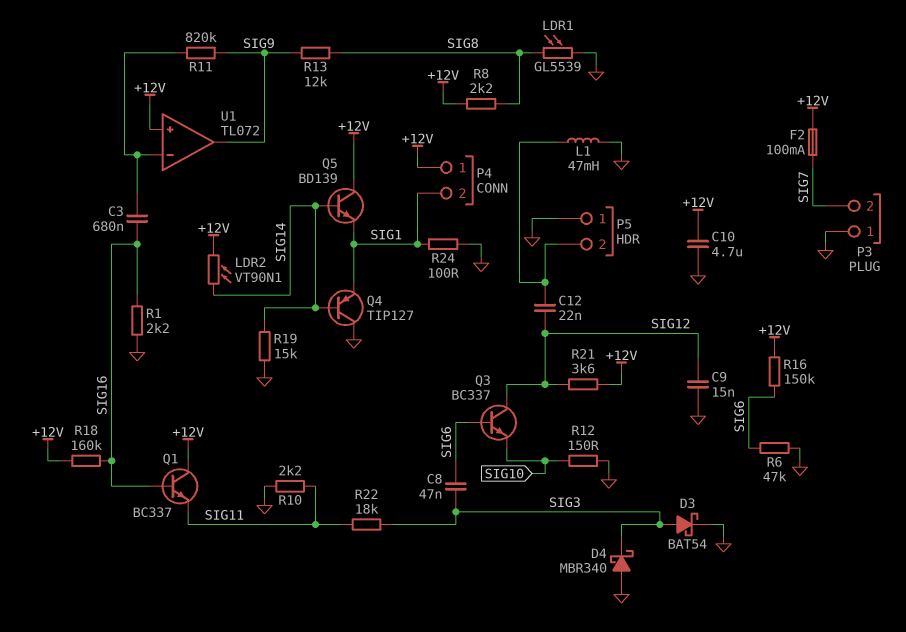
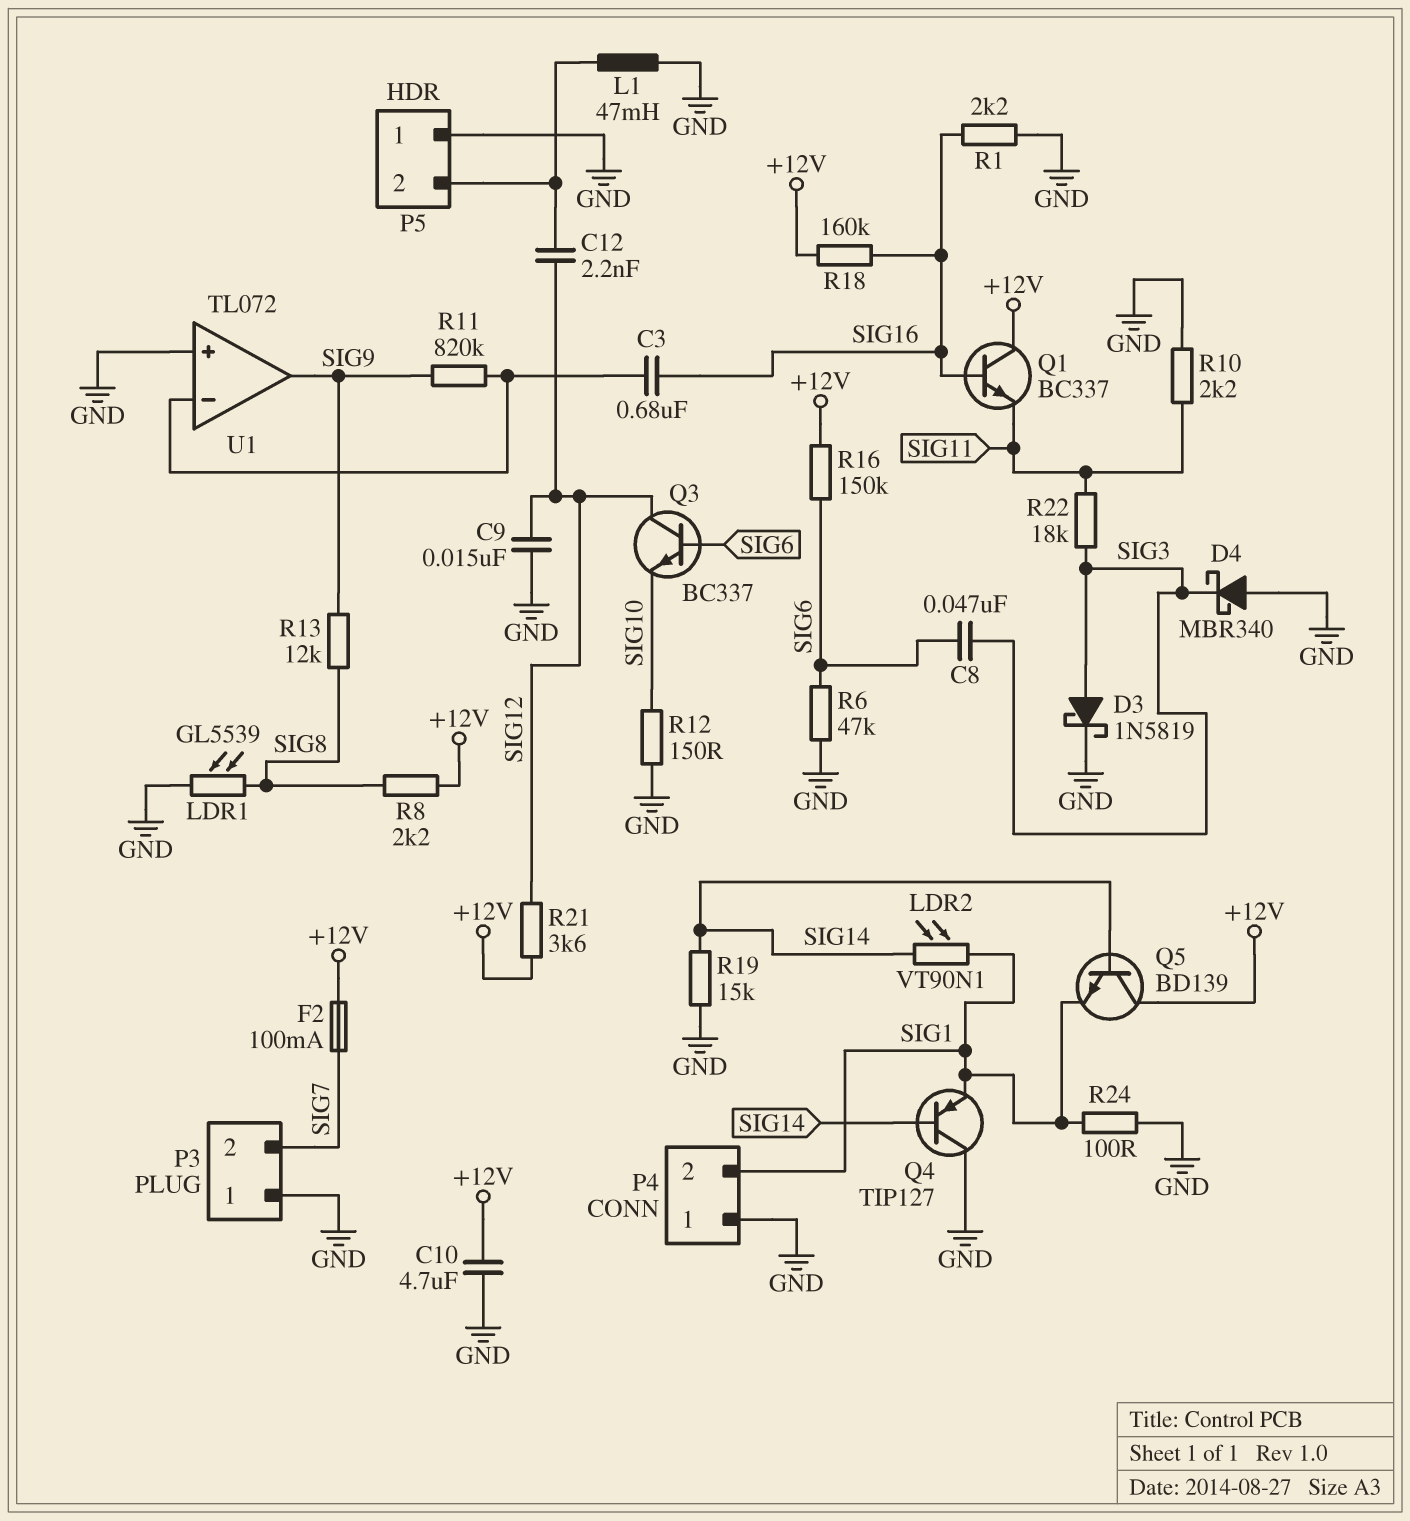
C12: 22nF (P5/2, SIG12) -> 2.2nF (P5/2, SIG12)
D3: schottky BAT54 (A SIG3, K GND) -> schottky 1N5819 (A SIG3, K GND)
LDR2: VT90N1 (+12V, SIG14) -> VT90N1 (SIG1, SIG14)
P4 pin 1: +12V -> GND
U1 pin in+: +12V -> GND

